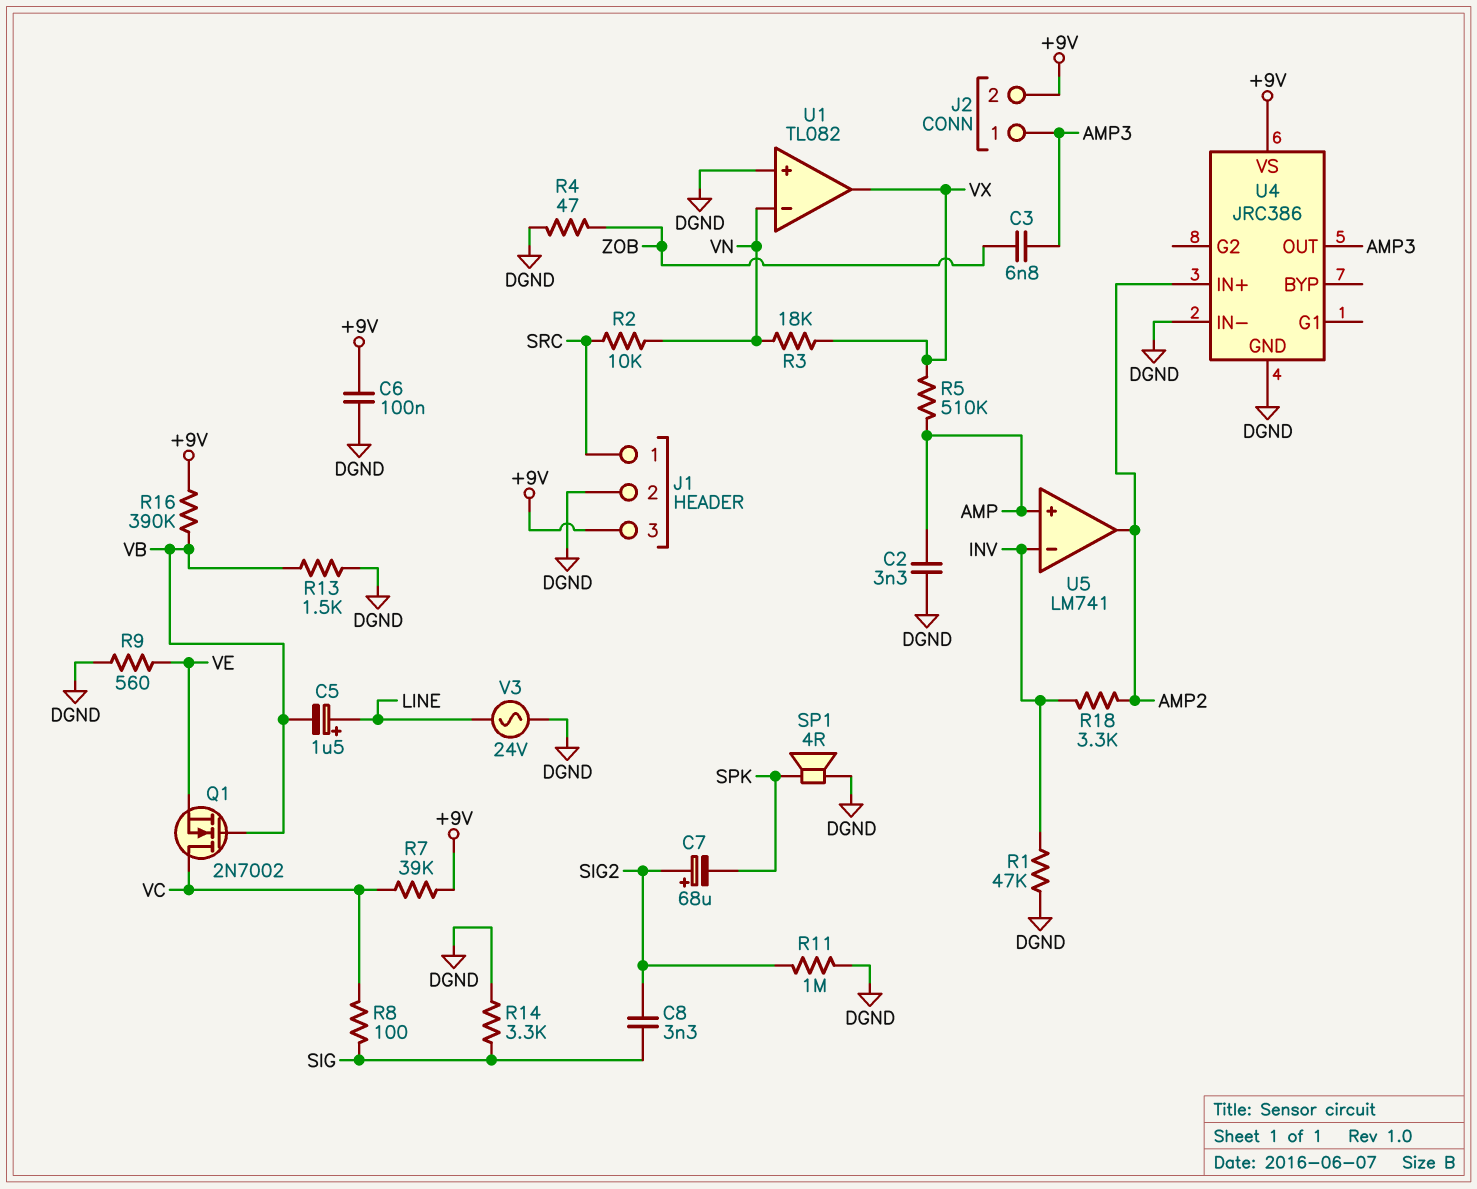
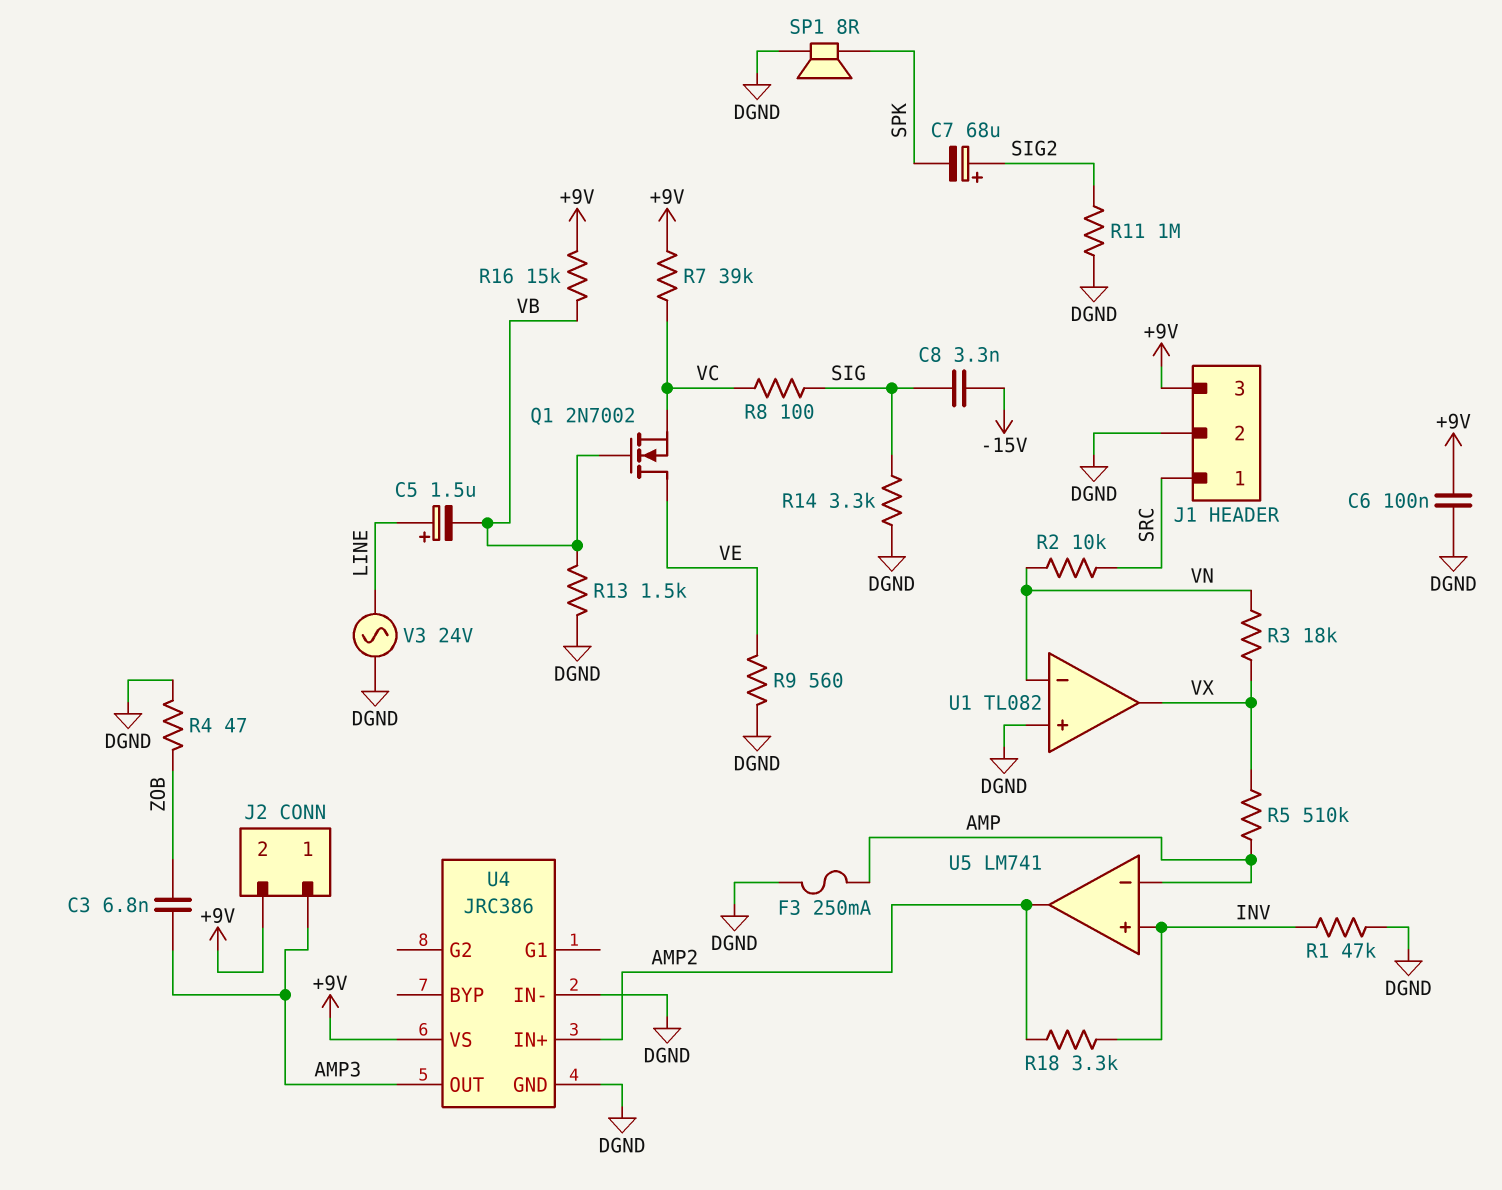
C2: 3.3nF (AMP, DGND) -> none
C8: 3.3nF (SIG, SIG2) -> 3.3nF (-15V, SIG)
F3: none -> 250mA (AMP, DGND)
Q1: NMOS 2N7002 (G VB, D VC, S VE) -> NMOS 2N7002 (G VB, D VE, S VC)
R16: 390k (+9V, VB) -> 15k (+9V, VB)
SP1: speaker 4R (DGND, SPK) -> speaker 8R (DGND, SPK)
U5 pin in+: AMP -> INV
U5 pin in-: INV -> AMP

